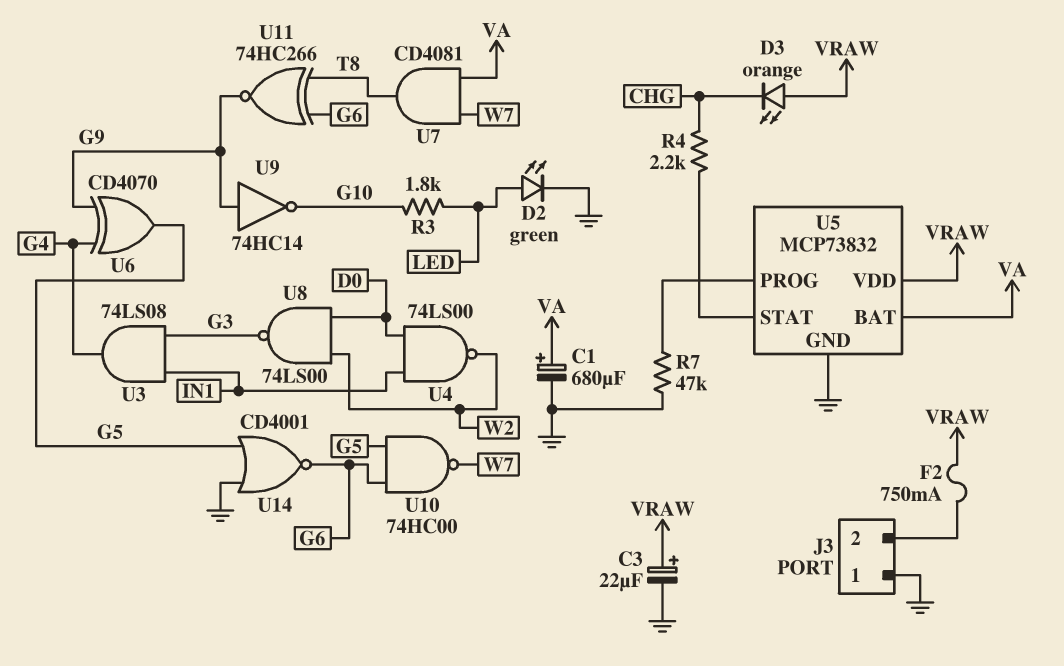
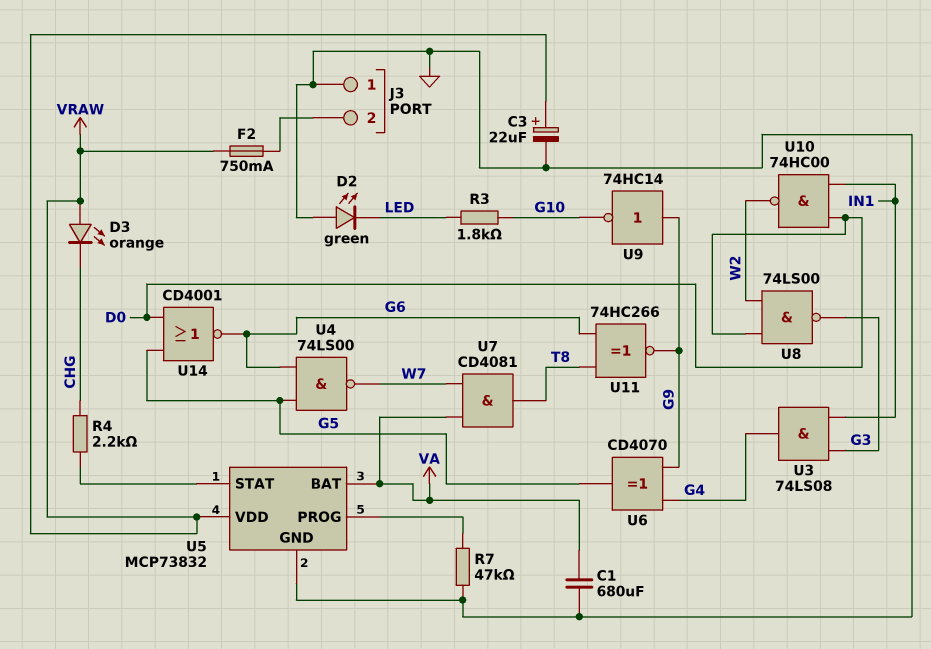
C1: 680uF (plus VA, minus GND) -> 680uF (GND, VA)
D2: LED green (A LED, K GND) -> LED green (A GND, K LED)
U4: NAND 74LS00 (in D0, in IN1, out W2) -> NAND 74LS00 (in G5, in G6, out W7)
U10: NAND 74HC00 (in G5, in G6, out W7) -> NAND 74HC00 (in D0, in IN1, out W2)
U14: NOR CD4001 (in G5, in GND, out G6) -> NOR CD4001 (in D0, in G5, out G6)

